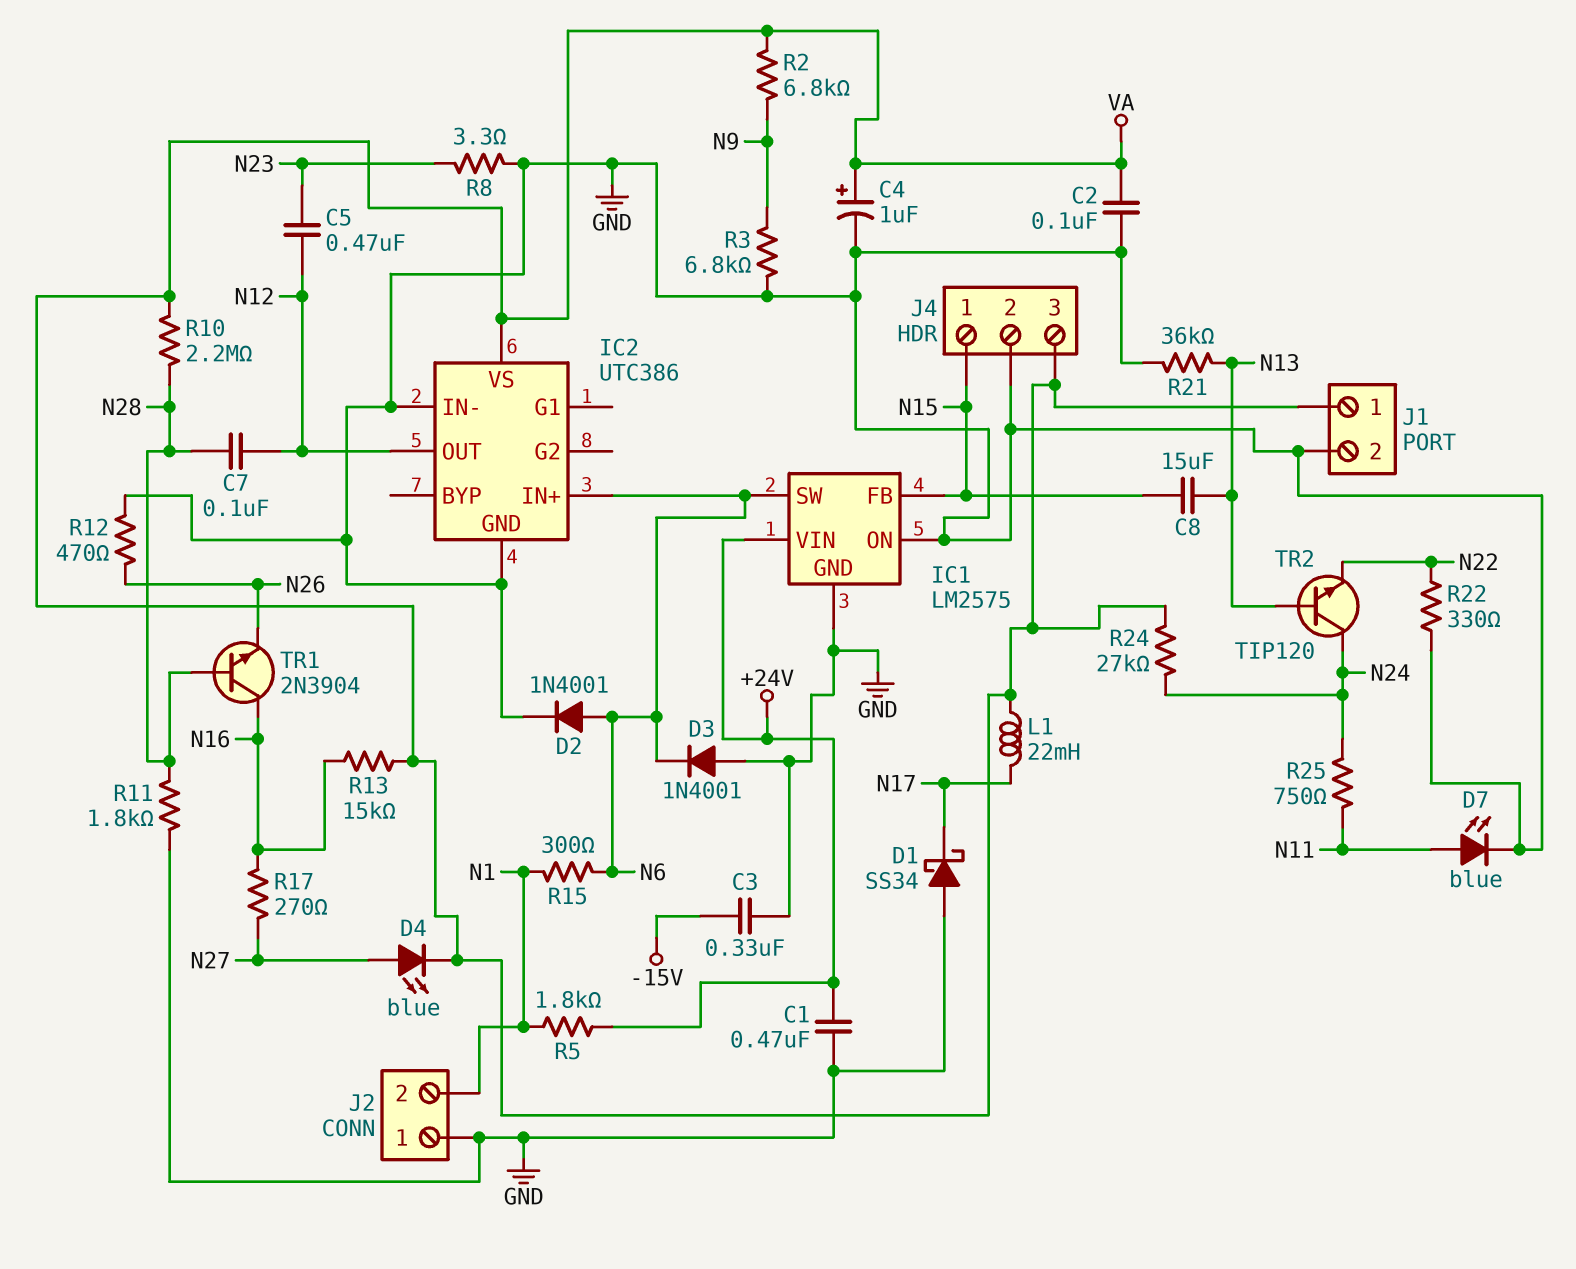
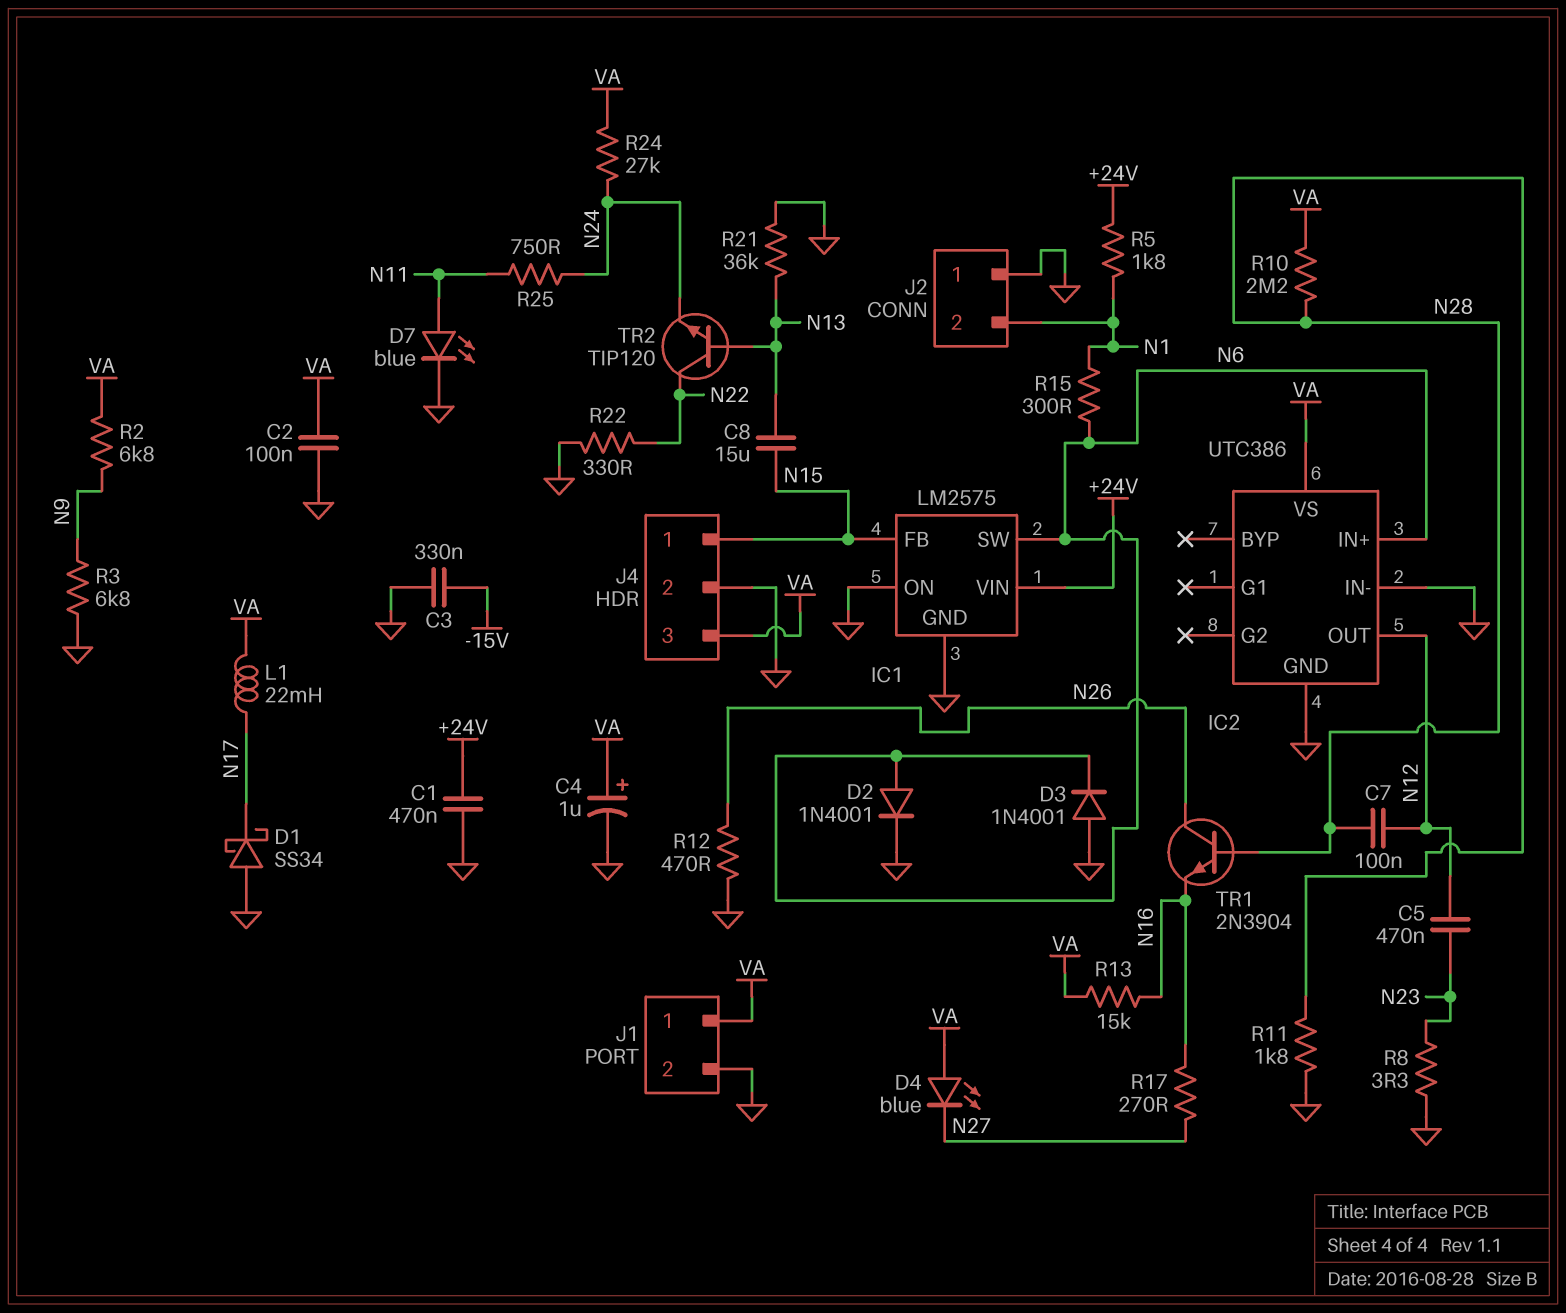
D4: LED blue (A N27, K VA) -> LED blue (A VA, K N27)
TR1: NPN 2N3904 (B N28, C N16, E N26) -> NPN 2N3904 (B N28, C N26, E N16)
TR2: NPN TIP120 (B N13, C N24, E N22) -> NPN TIP120 (B N13, C N22, E N24)

